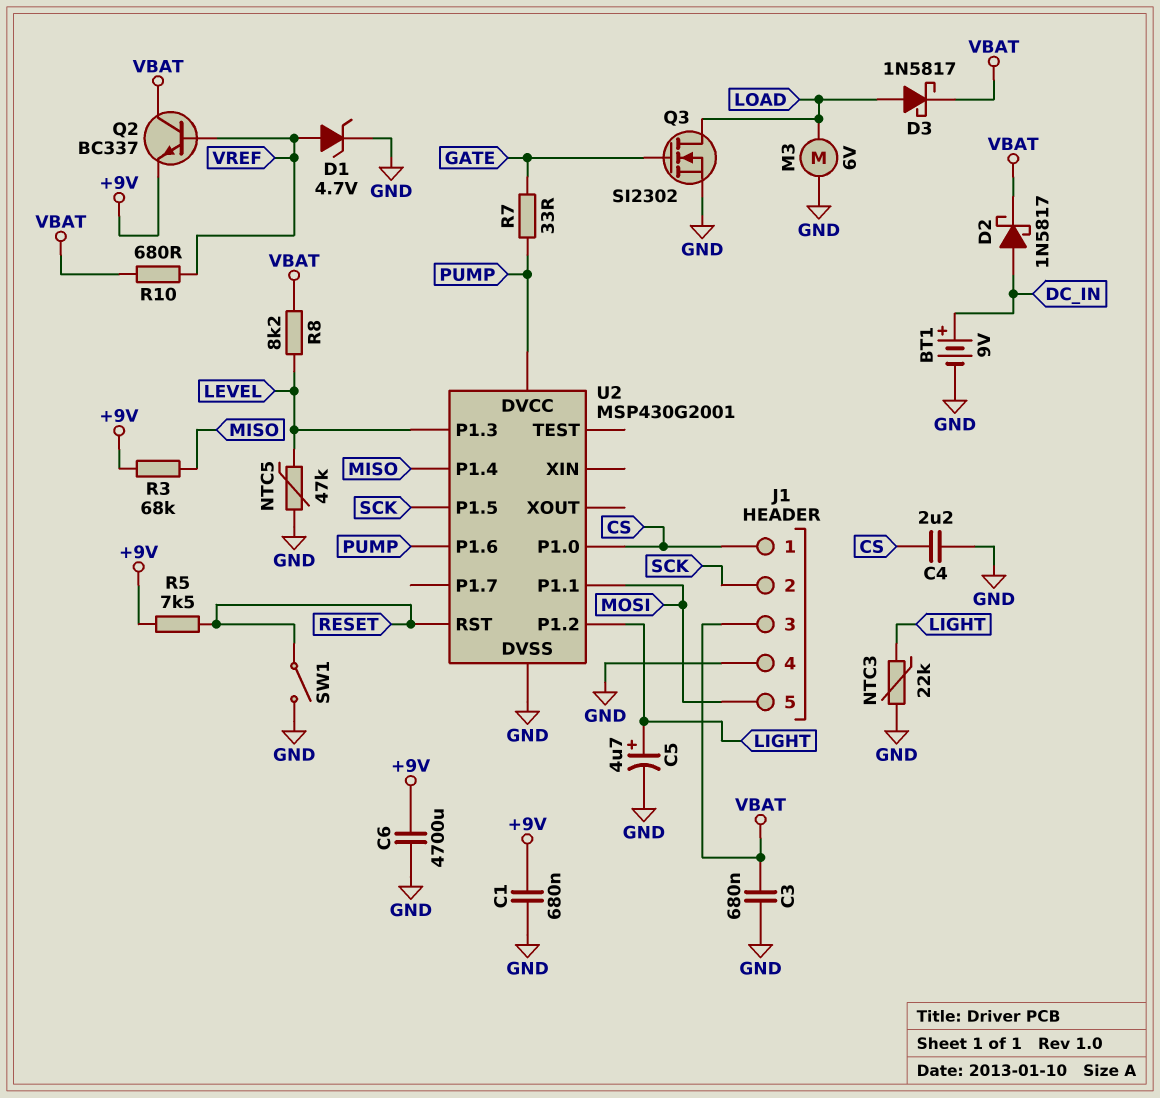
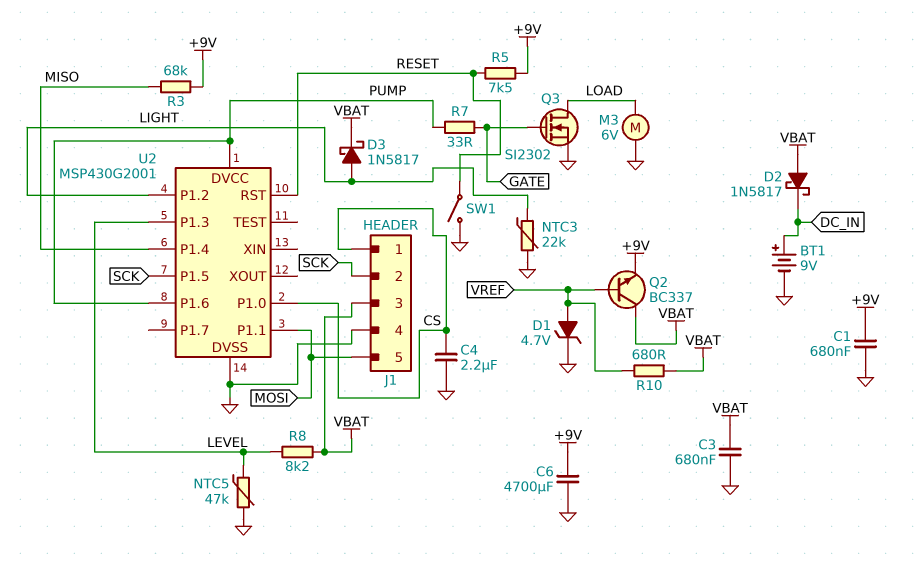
C5: 4.7uF (plus LIGHT, minus GND) -> none
D2: schottky 1N5817 (A DC_IN, K VBAT) -> schottky 1N5817 (A VBAT, K DC_IN)
D3: schottky 1N5817 (A LOAD, K VBAT) -> schottky 1N5817 (A LIGHT, K VBAT)

